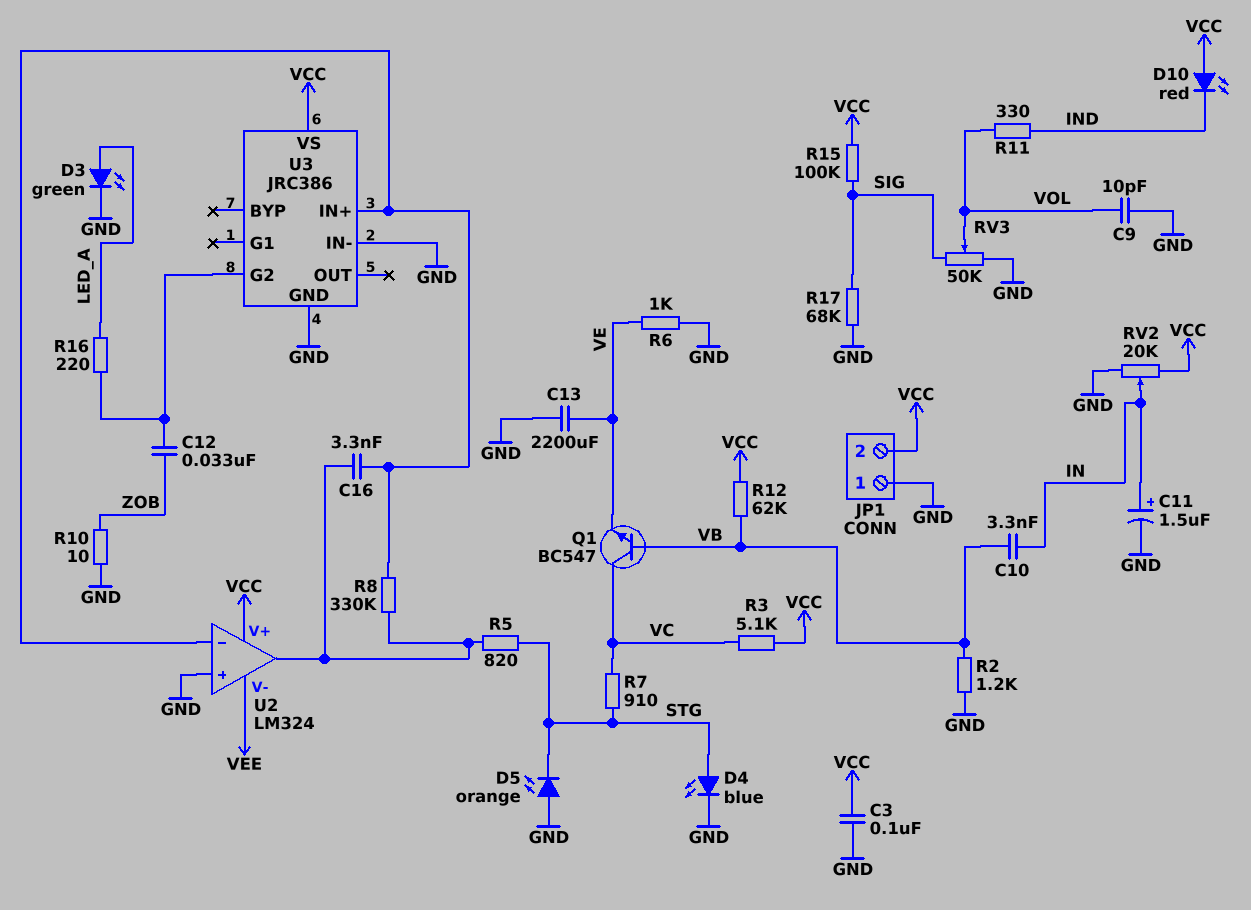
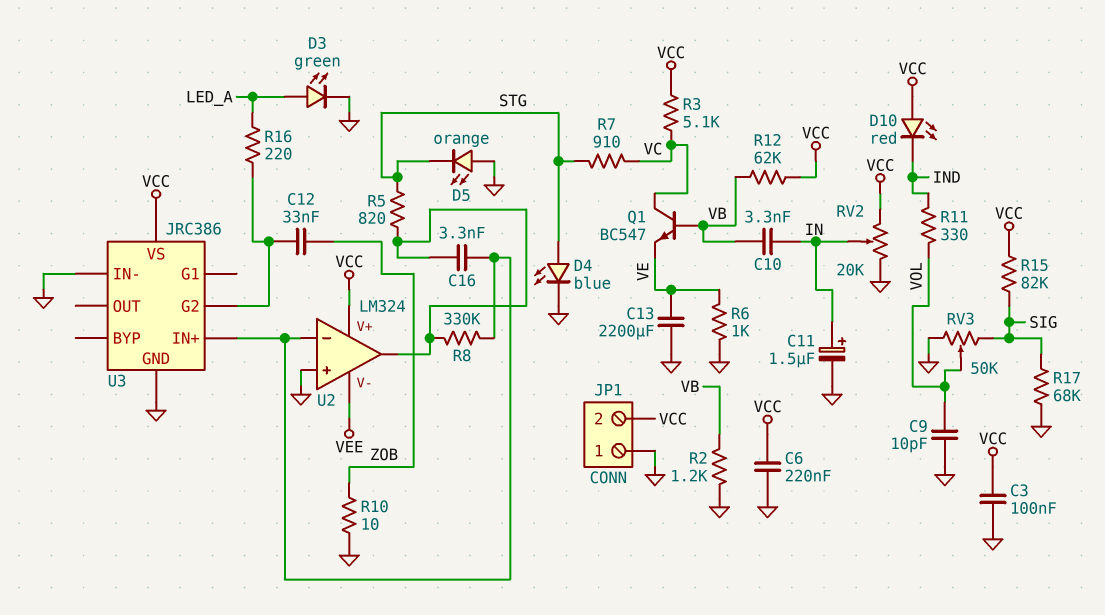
C6: none -> 220nF (GND, VCC)
R15: 100k (SIG, VCC) -> 82k (SIG, VCC)

